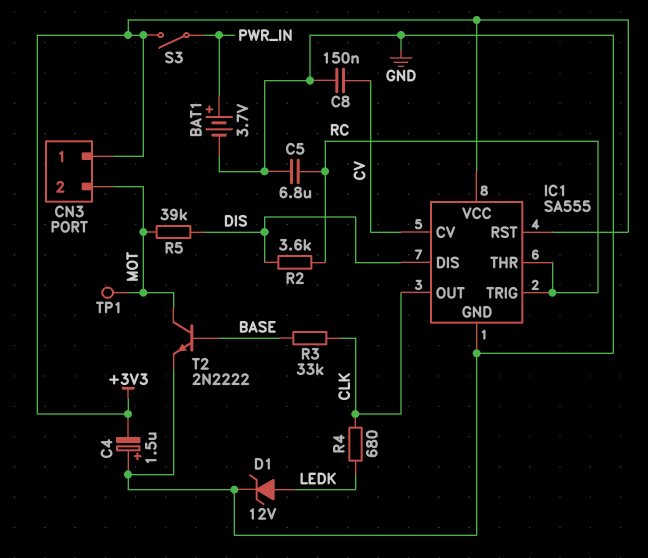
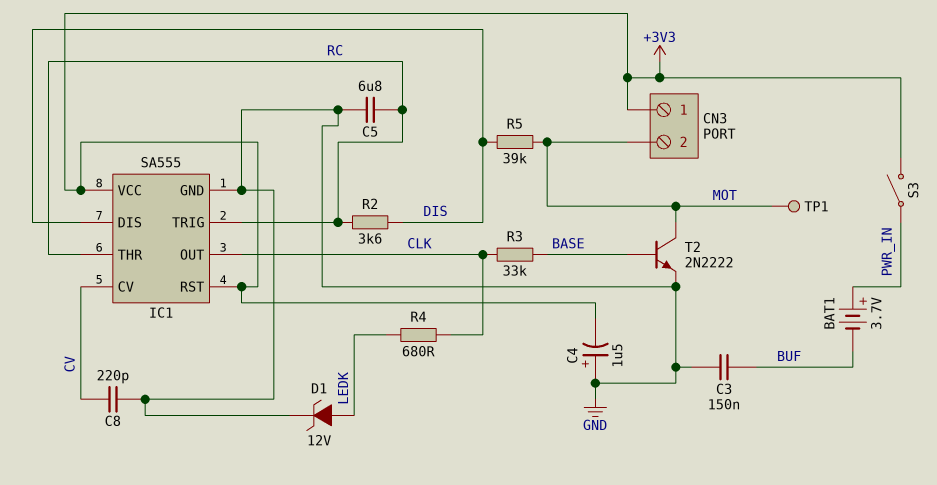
BAT1: 3.7V (plus PWR_IN, minus GND) -> 3.7V (plus PWR_IN, minus BUF)
C3: none -> 150nF (BUF, GND)
C8: 150nF (CV, GND) -> 220pF (CV, GND)

